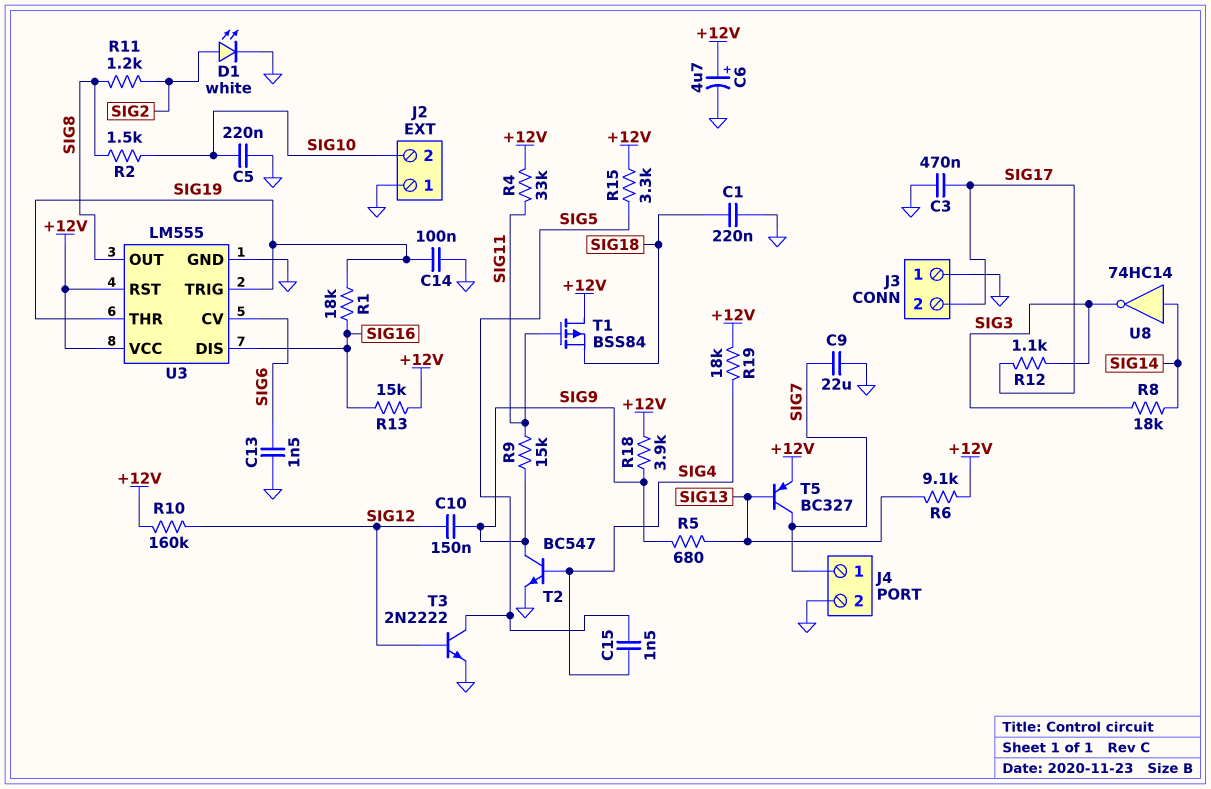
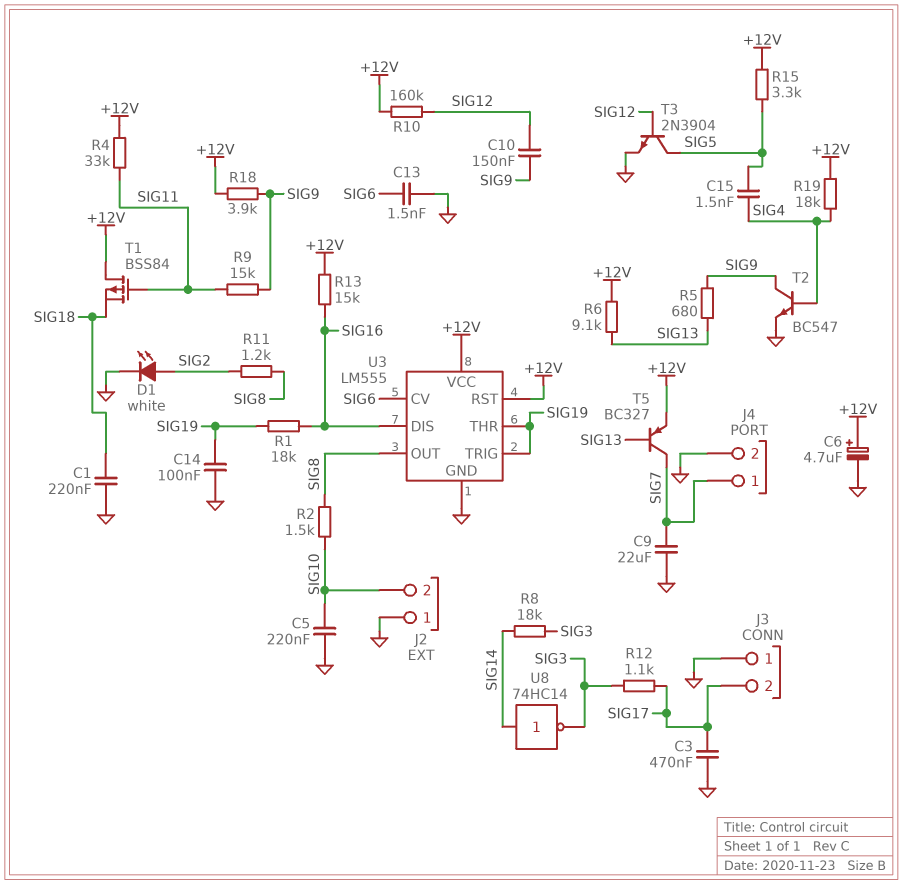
T3: NPN 2N2222 (B SIG12, C SIG5, E GND) -> NPN 2N3904 (B SIG12, C SIG5, E GND)

